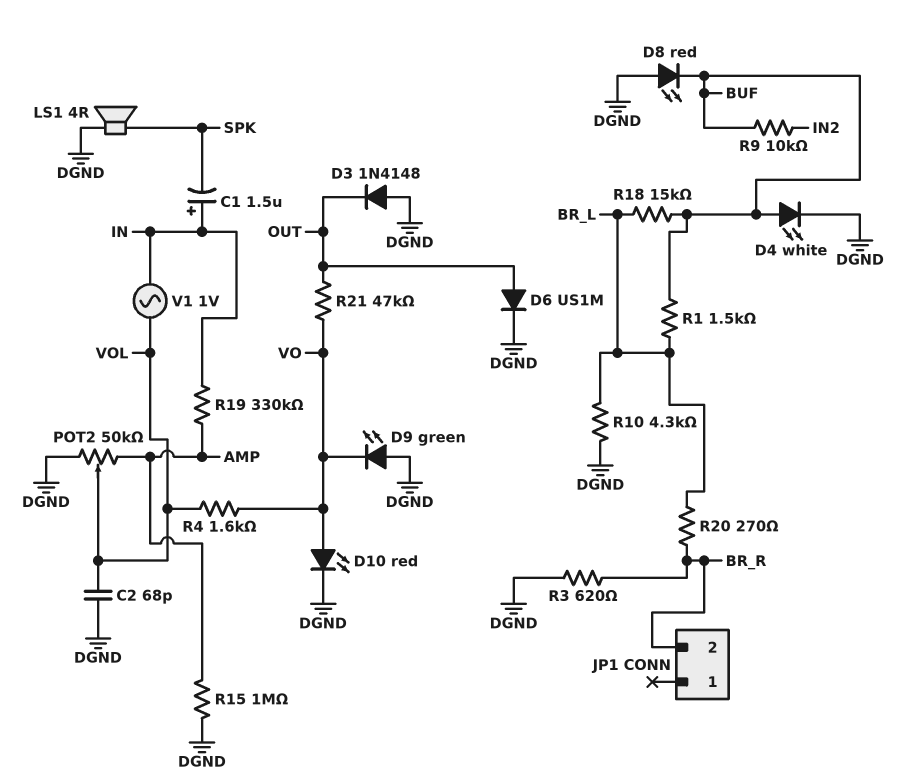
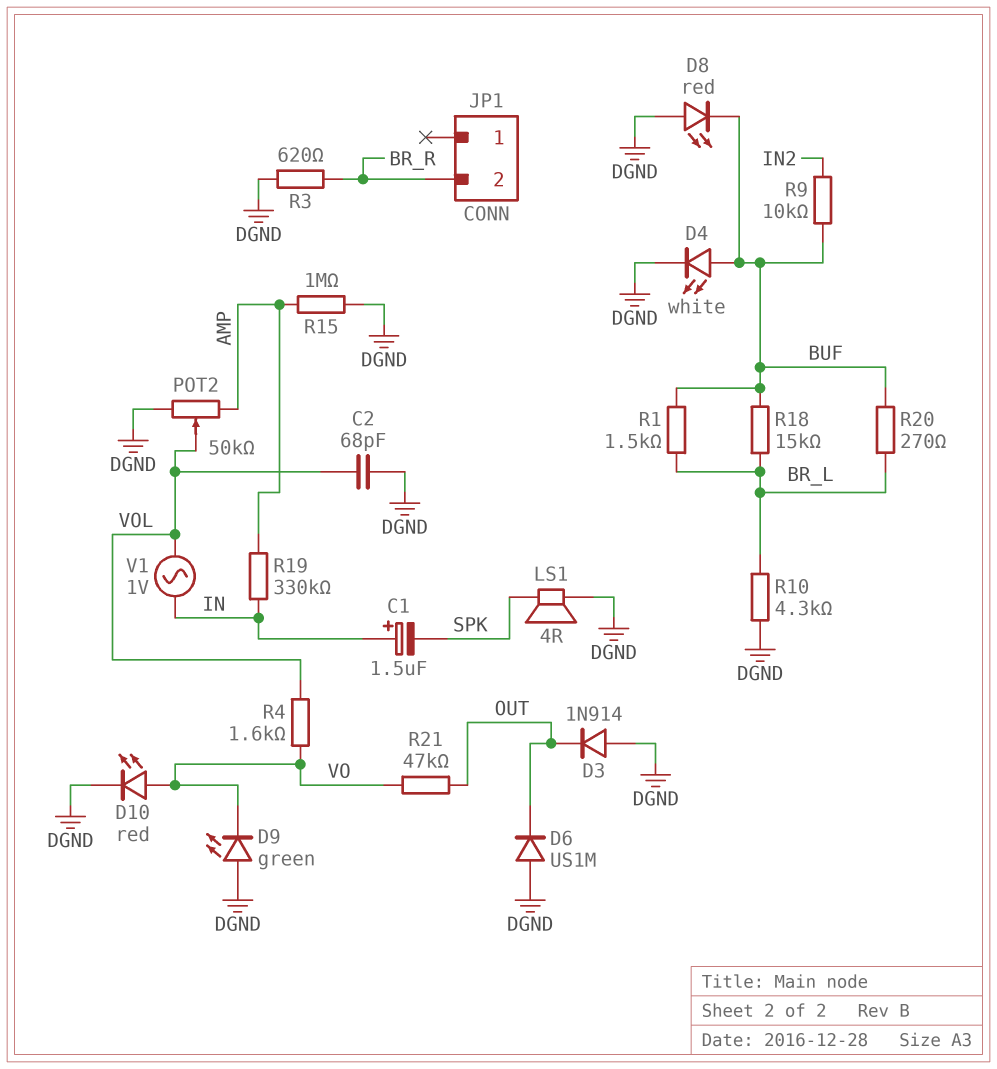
D3: diode 1N4148 (A DGND, K OUT) -> diode 1N914 (A DGND, K OUT)
D6: diode US1M (A OUT, K DGND) -> diode US1M (A DGND, K OUT)
R20: 270 (BR_L, BR_R) -> 270 (BR_L, BUF)

